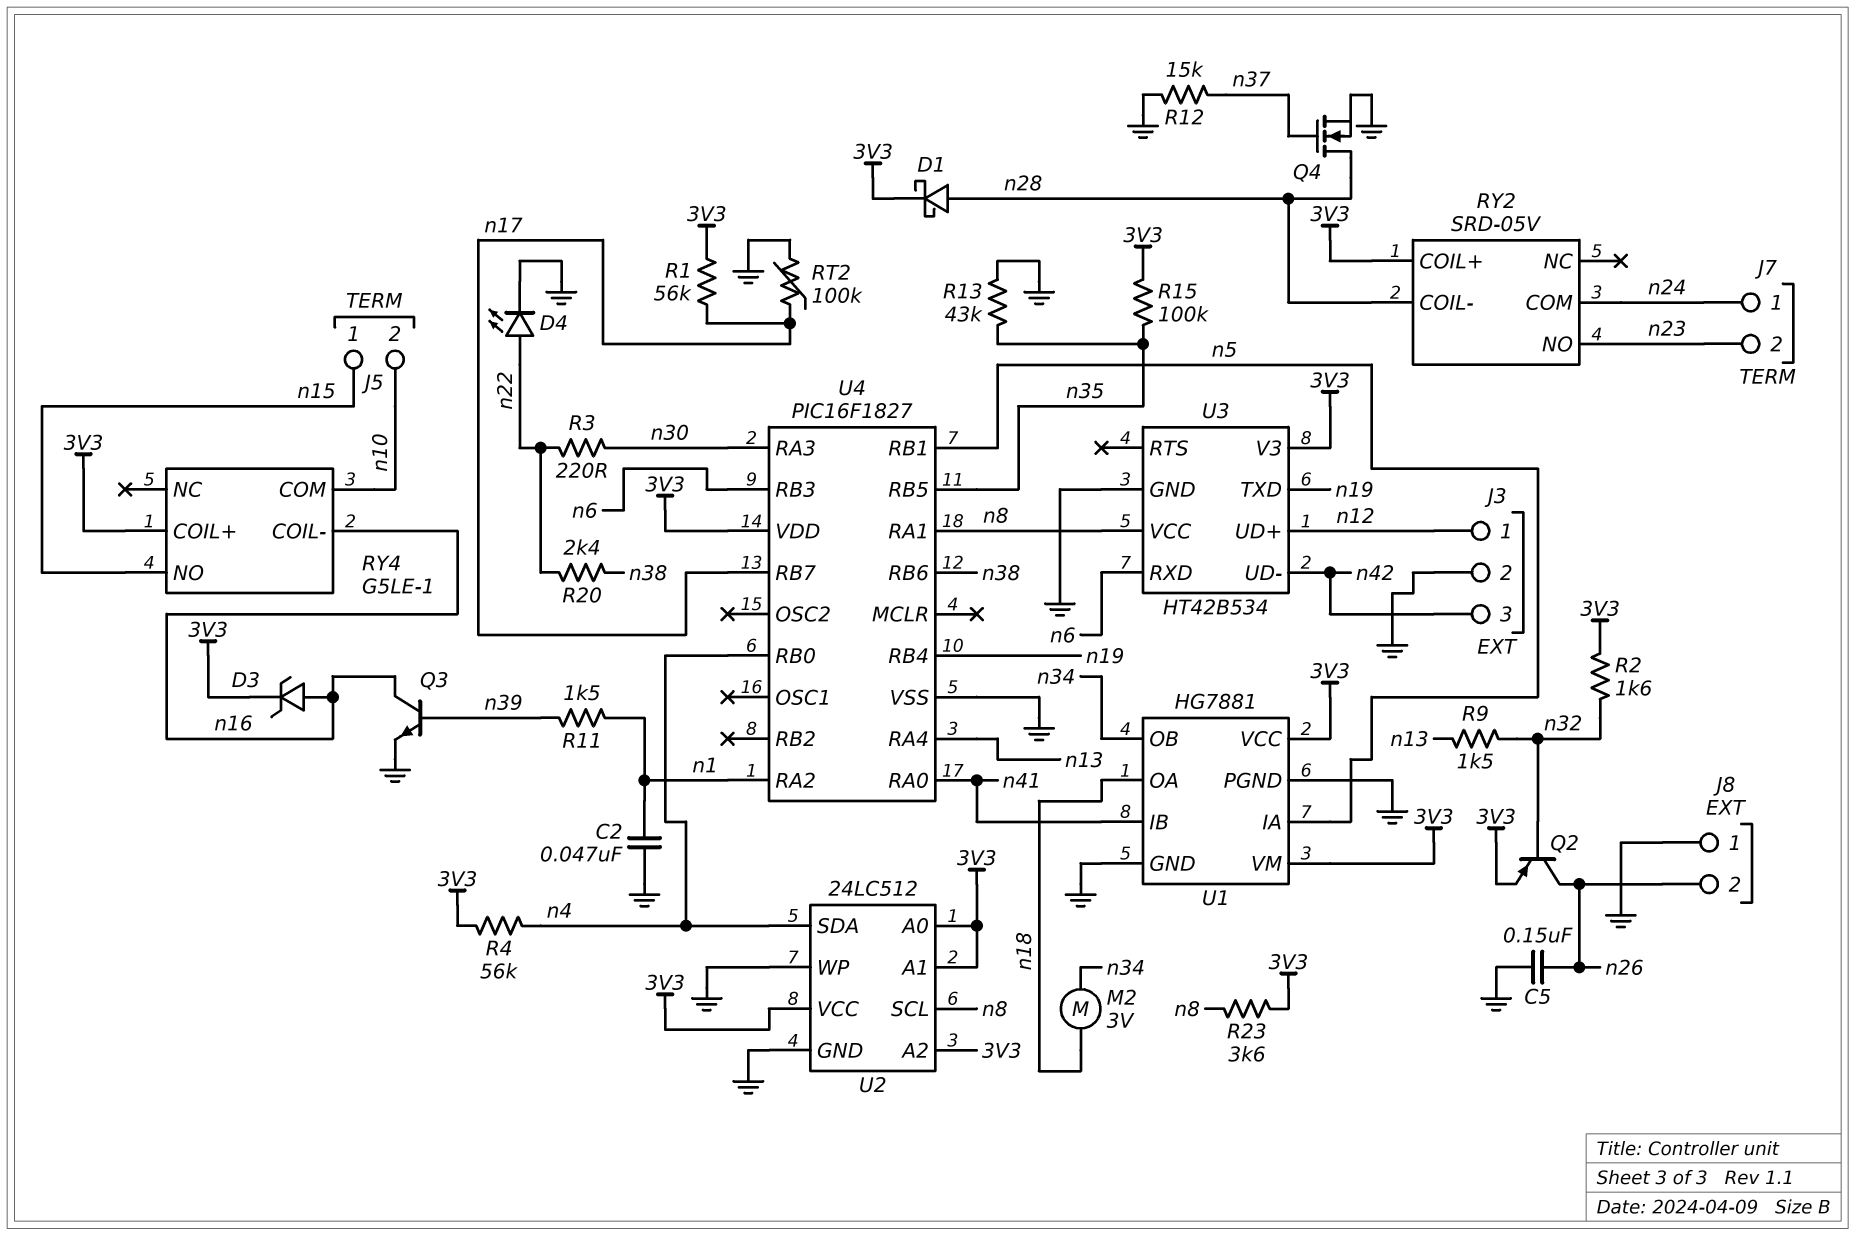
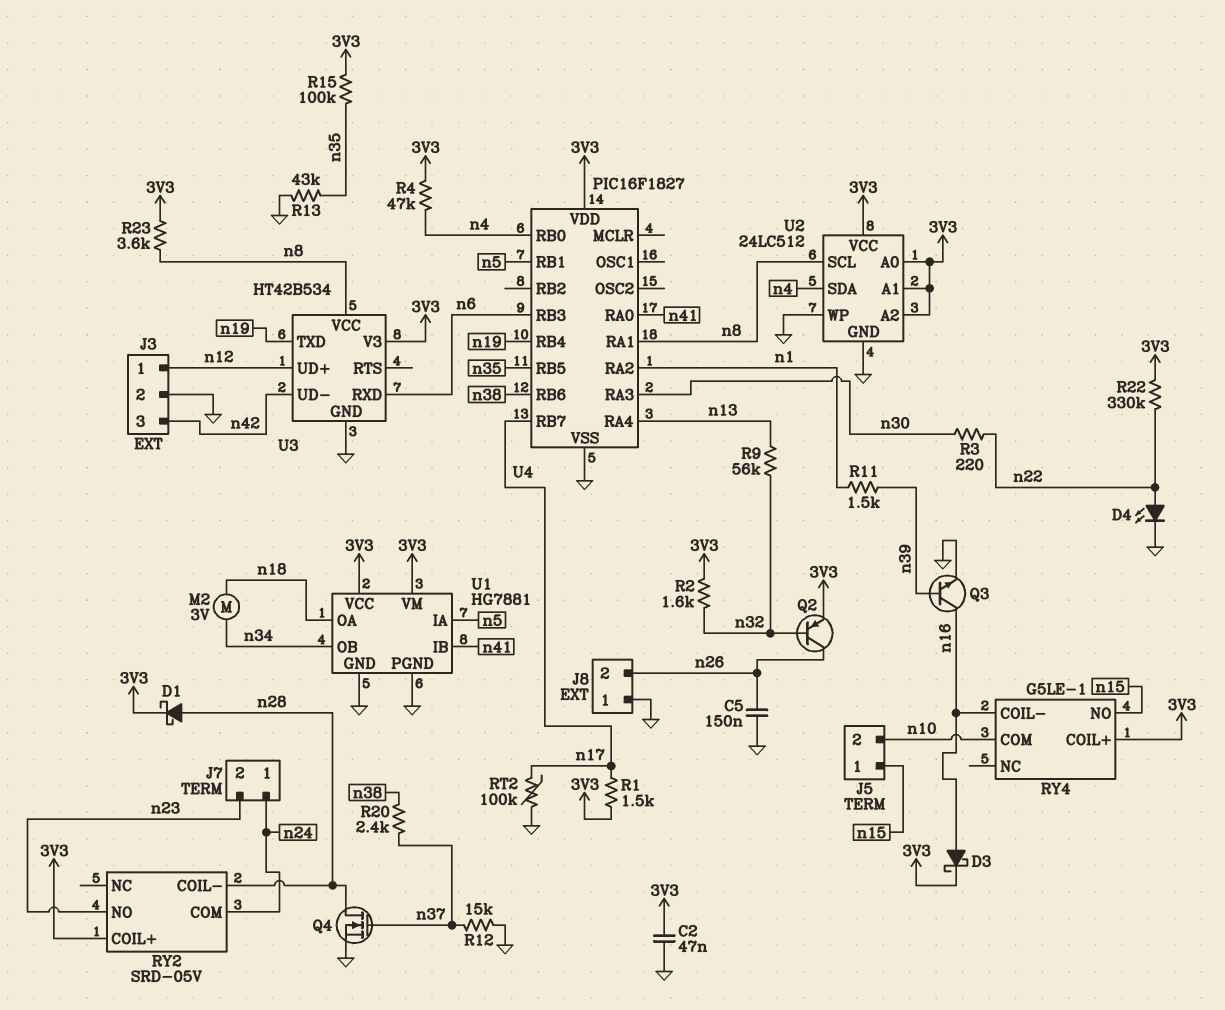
C2: 47nF (GND, n1) -> 47nF (3V3, GND)
D3: zener (A n16, K 3V3) -> schottky (A n16, K 3V3)
R1: 56k (3V3, n17) -> 1.5k (3V3, n17)
R4: 56k (3V3, n4) -> 47k (3V3, n4)
R9: 1.5k (n13, n32) -> 56k (n13, n32)
R20: 2.4k (n22, n38) -> 2.4k (n37, n38)
R22: none -> 330k (3V3, n22)

